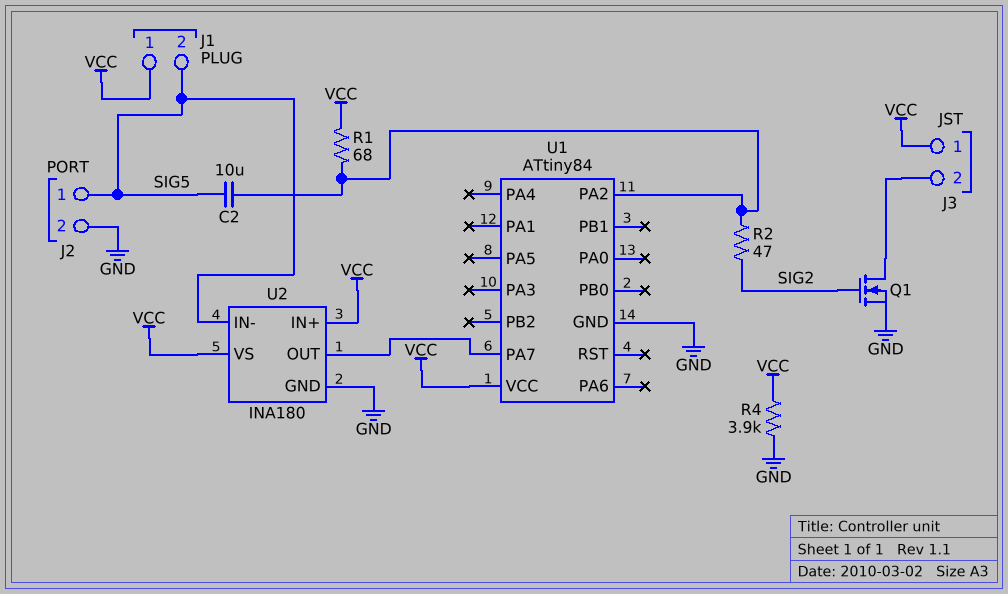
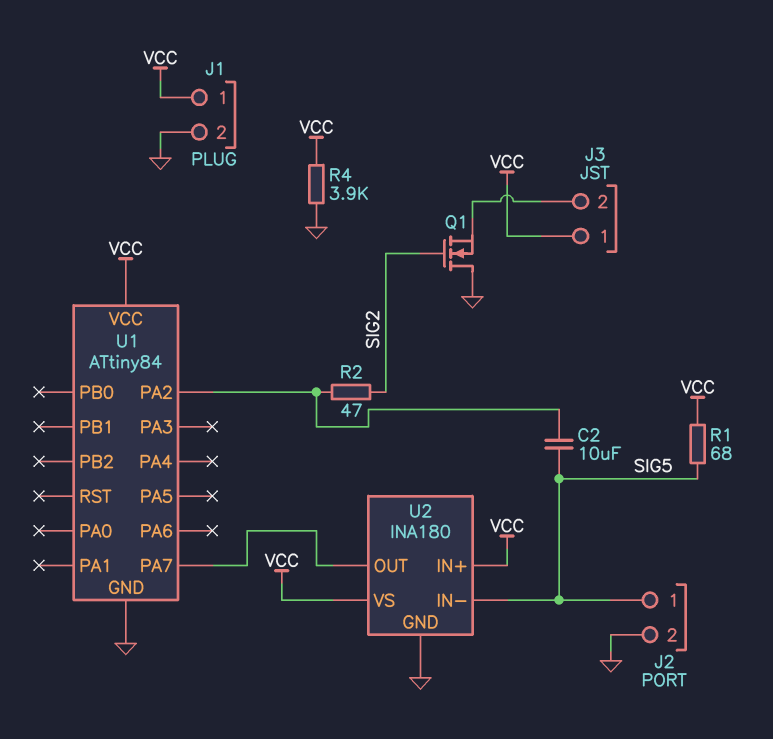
J1 pin 2: SIG5 -> GND
Q1: NMOS (G SIG2, D J3/2, S GND) -> NMOS (G SIG2, D GND, S J3/2)
R1: 68 (U1/PA2, VCC) -> 68 (SIG5, VCC)

